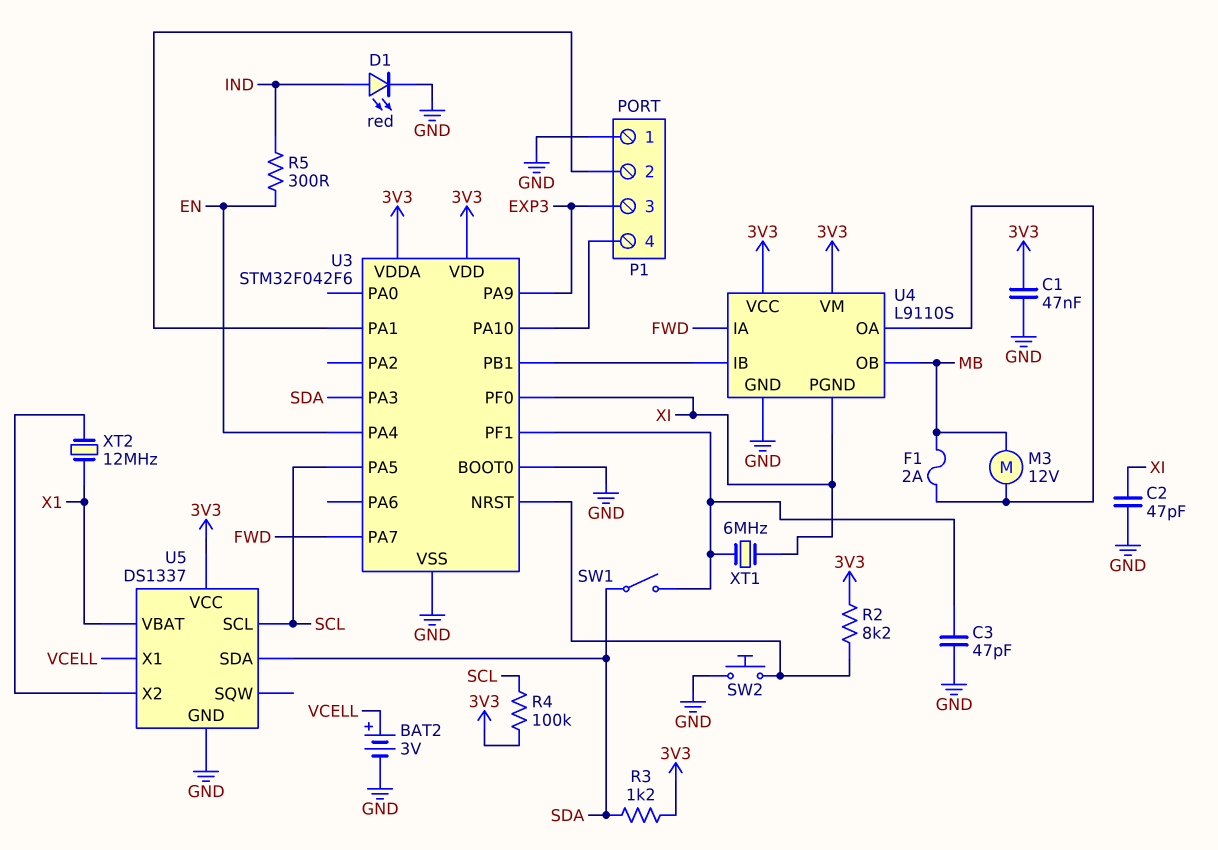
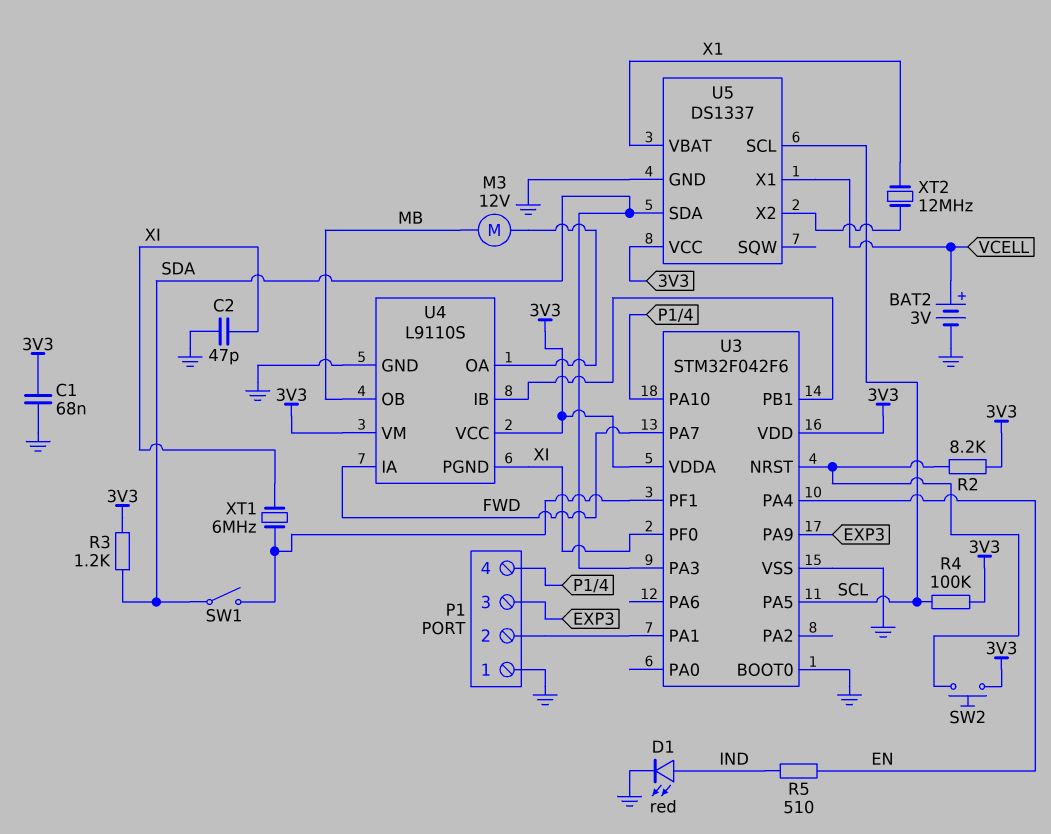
C1: 47nF (3V3, GND) -> 68nF (3V3, GND)
C3: 47pF (GND, U3/PF1) -> none
F1: 2A (MB, U4/OA) -> none
R5: 300 (EN, IND) -> 510 (EN, IND)
SW2: button (GND, U3/NRST) -> button (3V3, U3/NRST)

